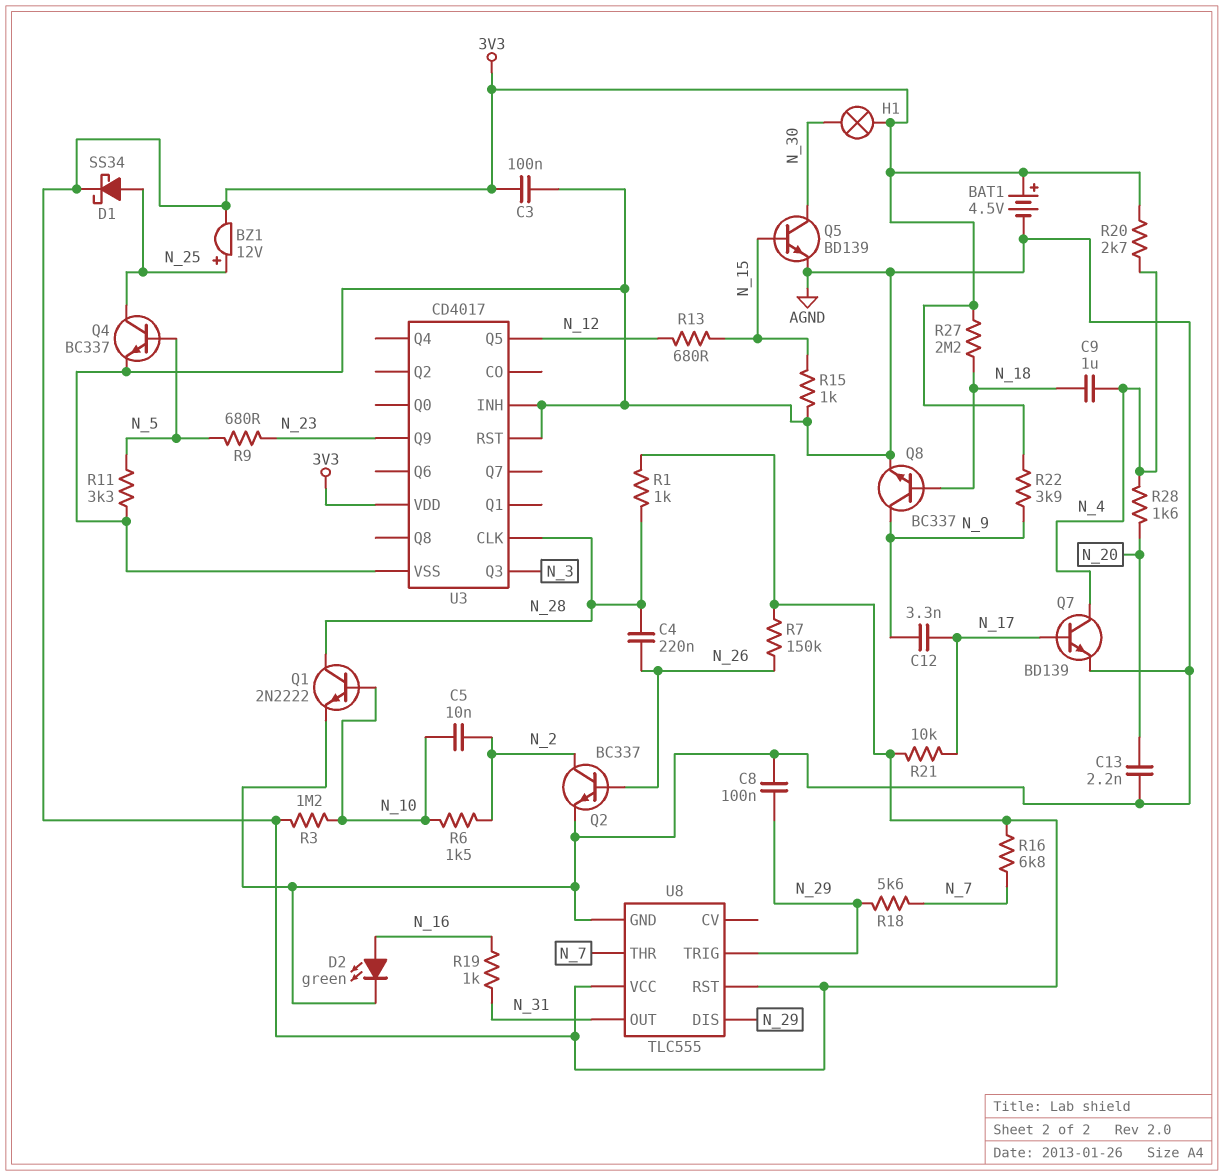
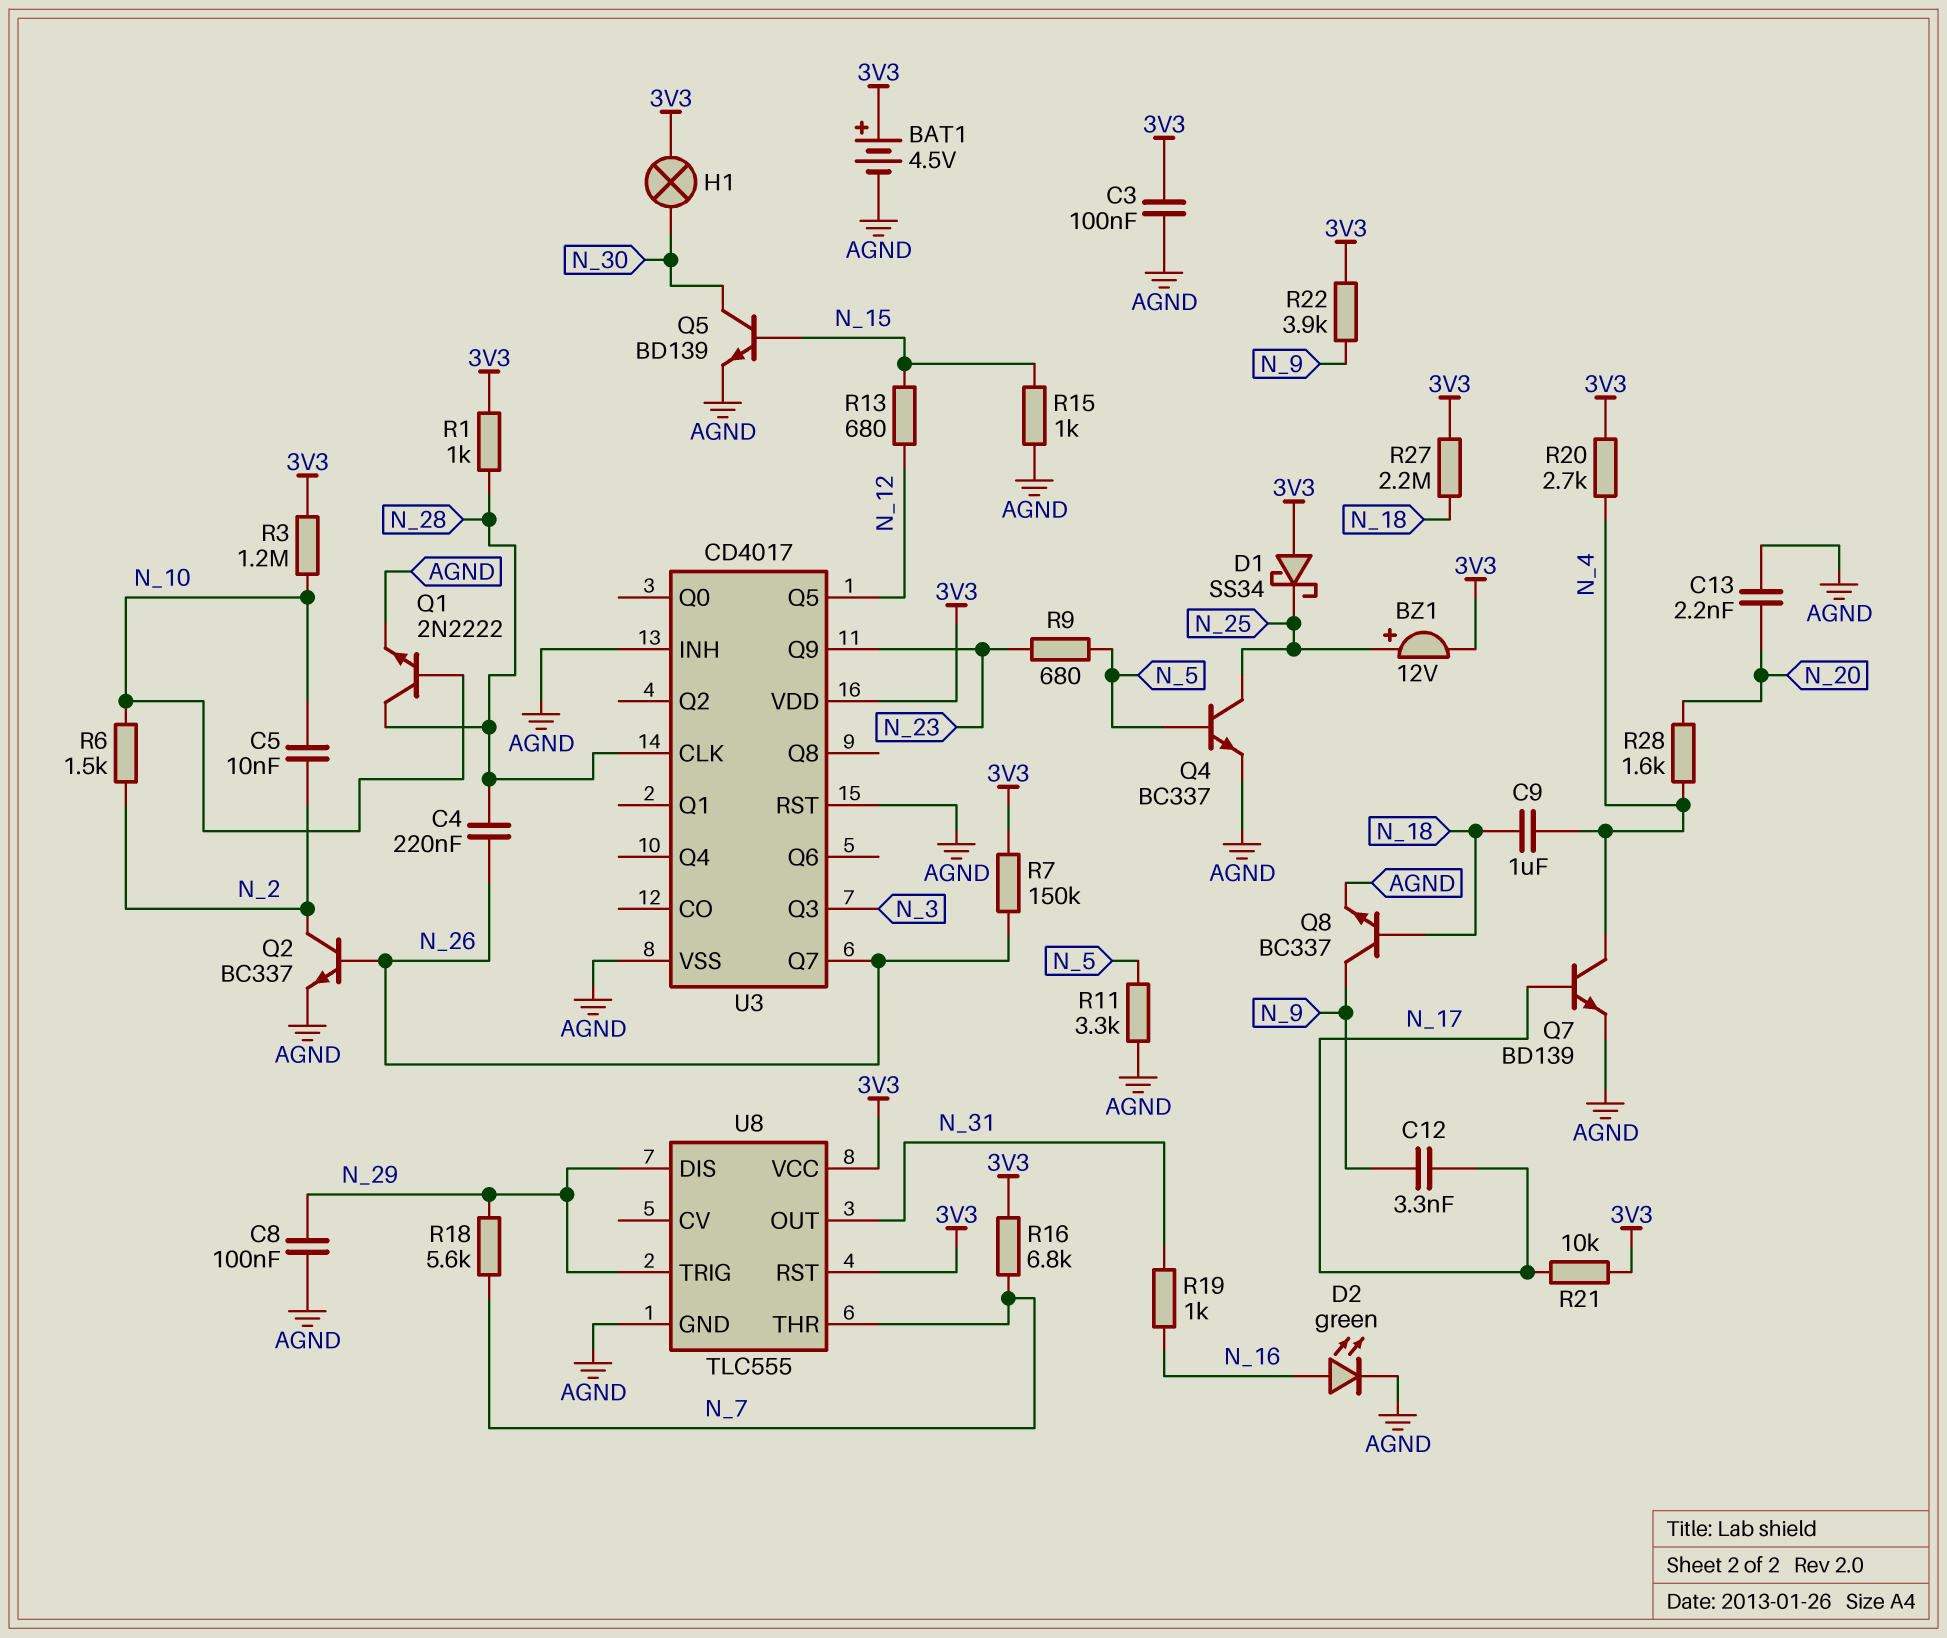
D1: schottky SS34 (A N_25, K 3V3) -> schottky SS34 (A 3V3, K N_25)
U3 pin Q7: none -> N_26

